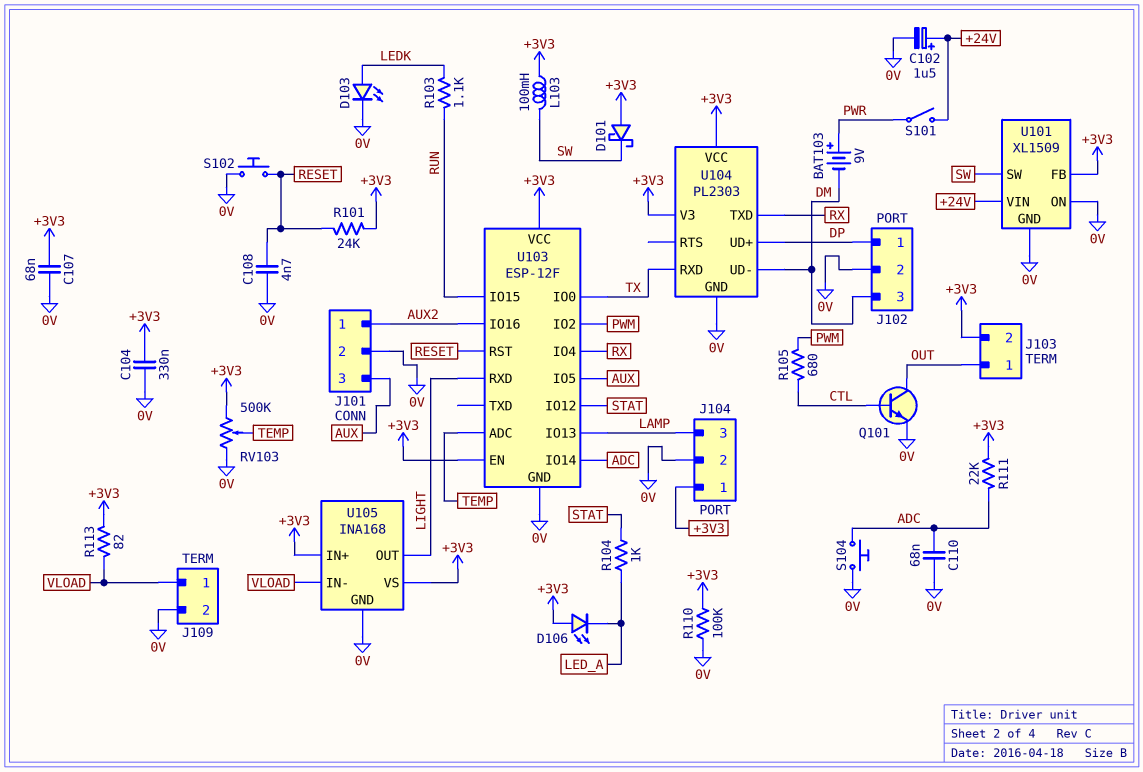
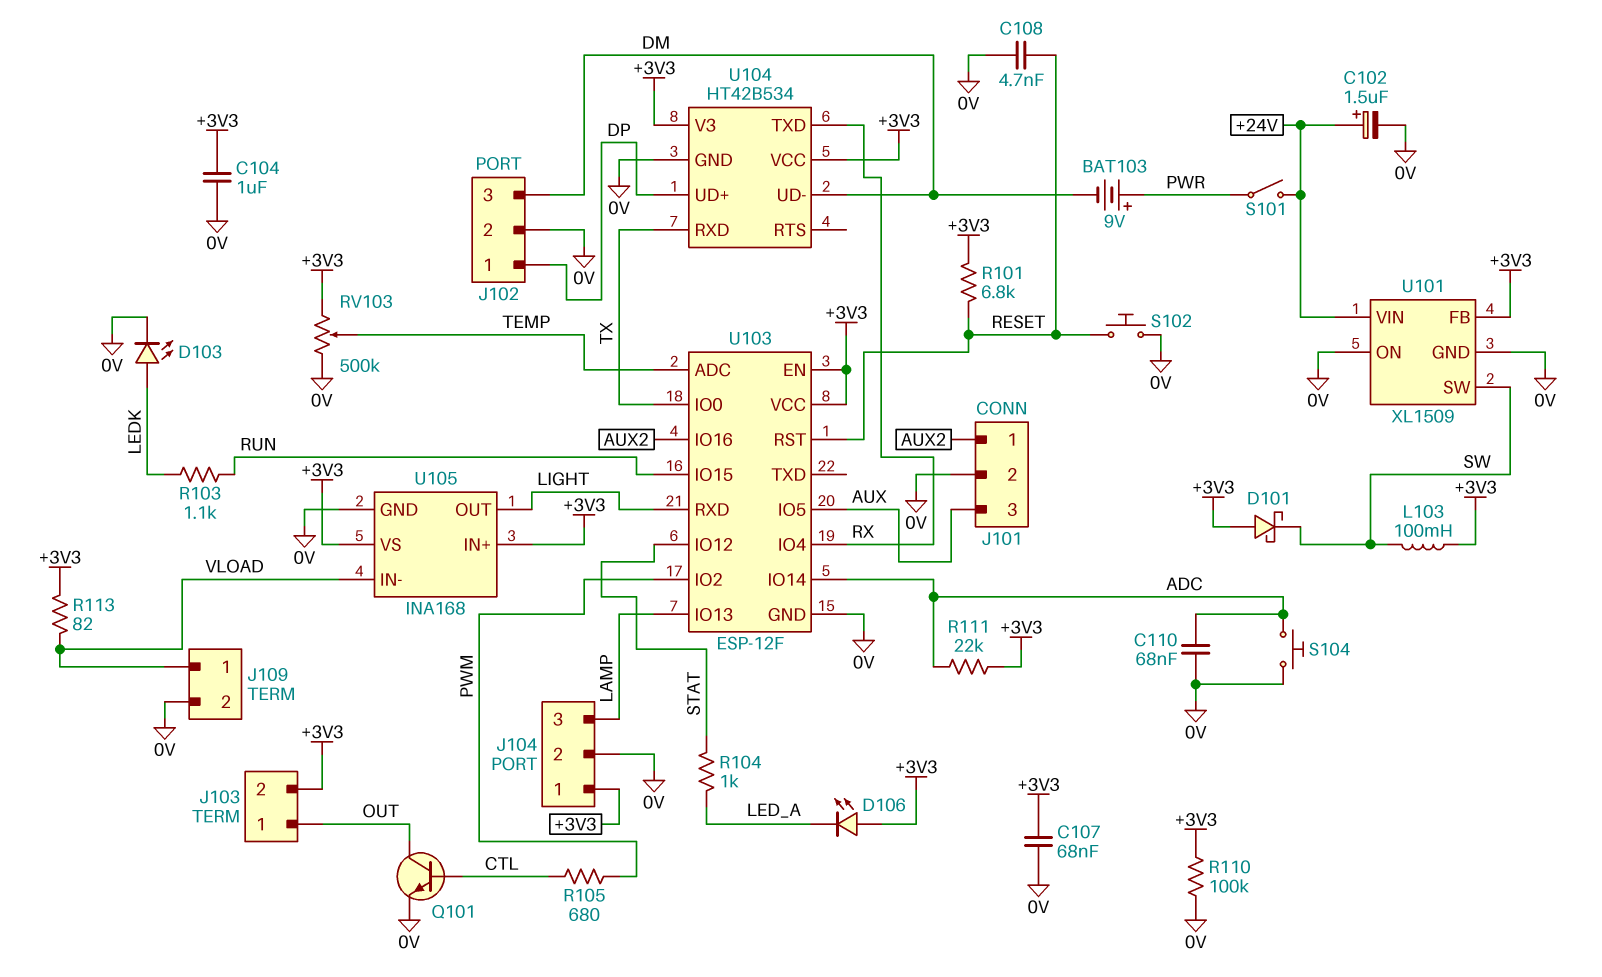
C104: 330nF (+3V3, 0V) -> 1uF (+3V3, 0V)
R101: 24k (+3V3, RESET) -> 6.8k (+3V3, RESET)
U104: PL2303 -> HT42B534

